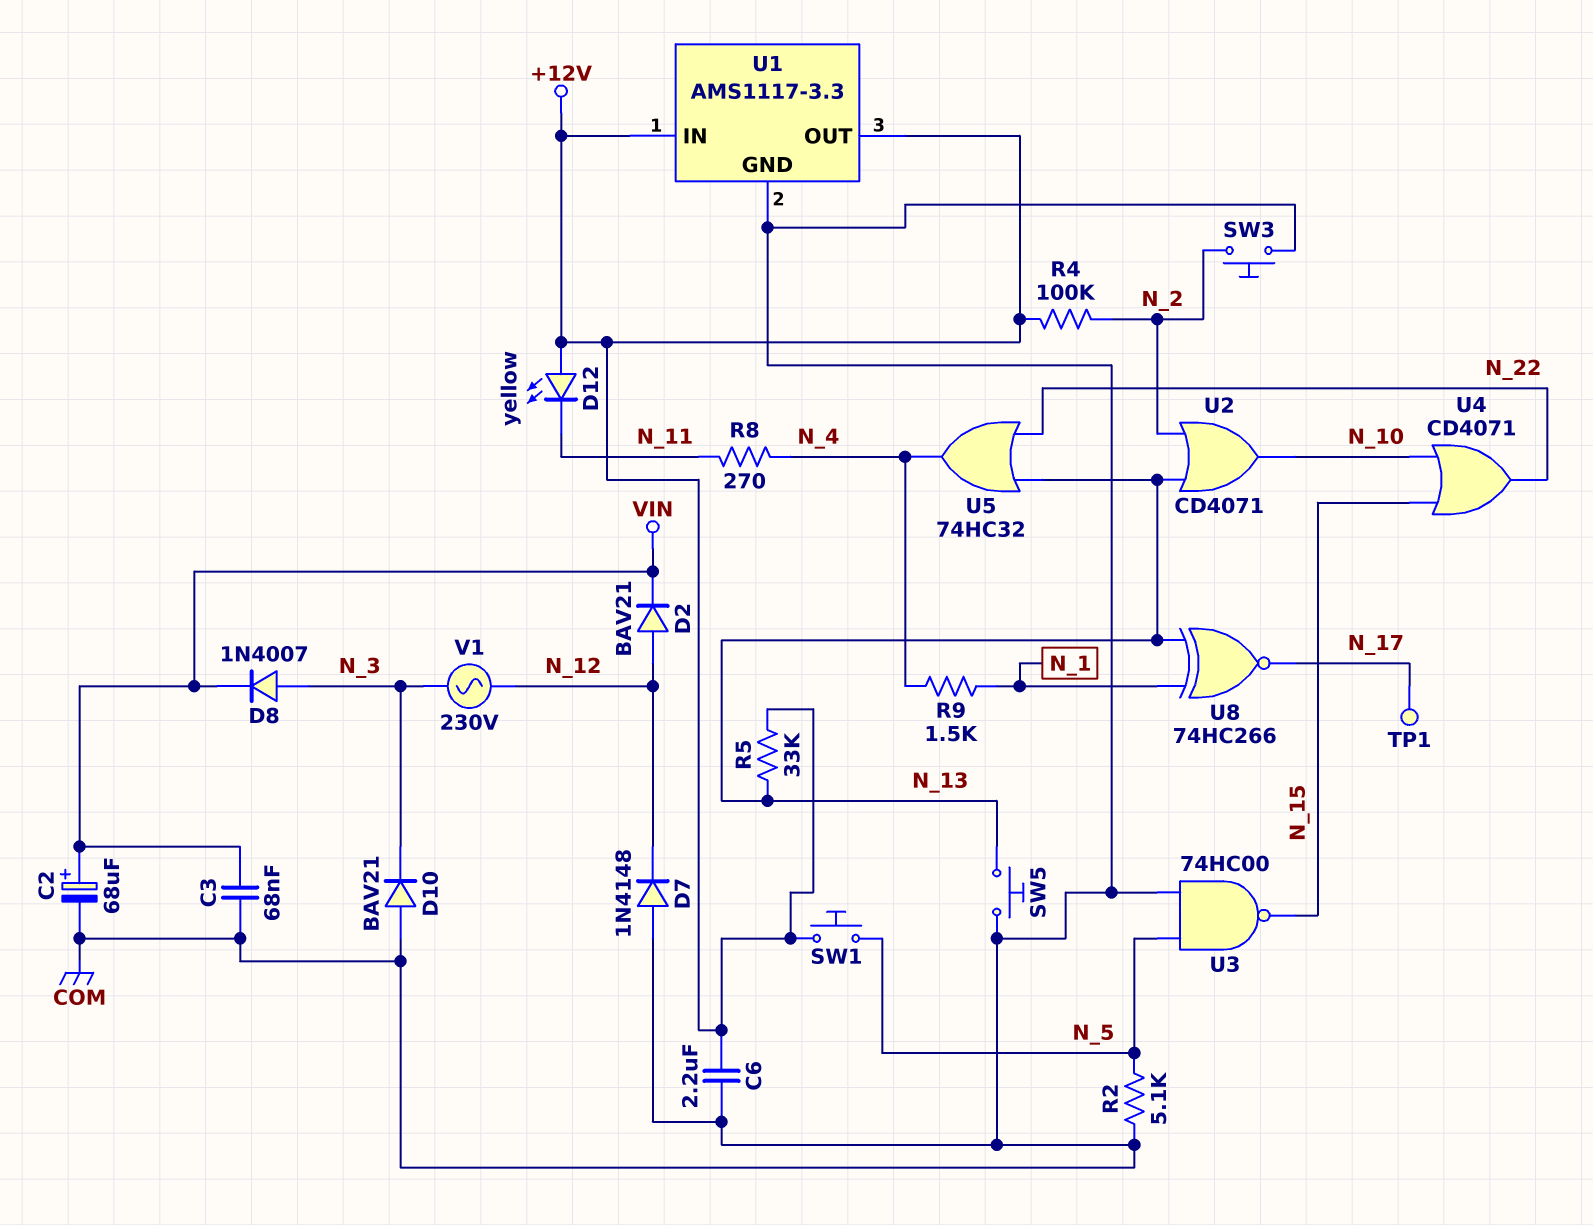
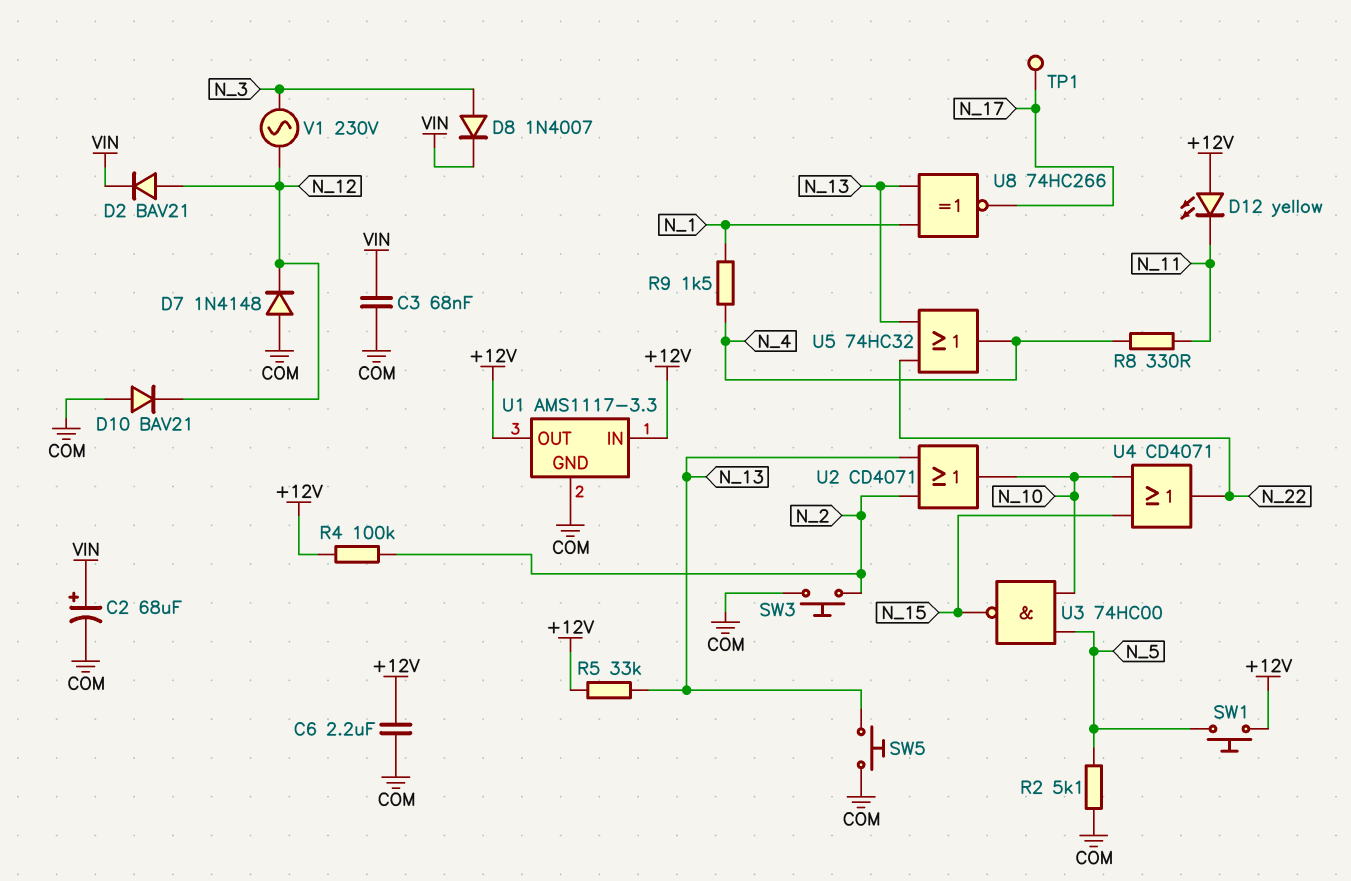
D10: diode BAV21 (A COM, K N_3) -> diode BAV21 (A COM, K N_12)
R8: 270 (N_4, N_11) -> 330 (N_4, N_11)
U3: NAND 74HC00 (in COM, in N_5, out N_15) -> NAND 74HC00 (in N_5, in N_10, out N_15)

